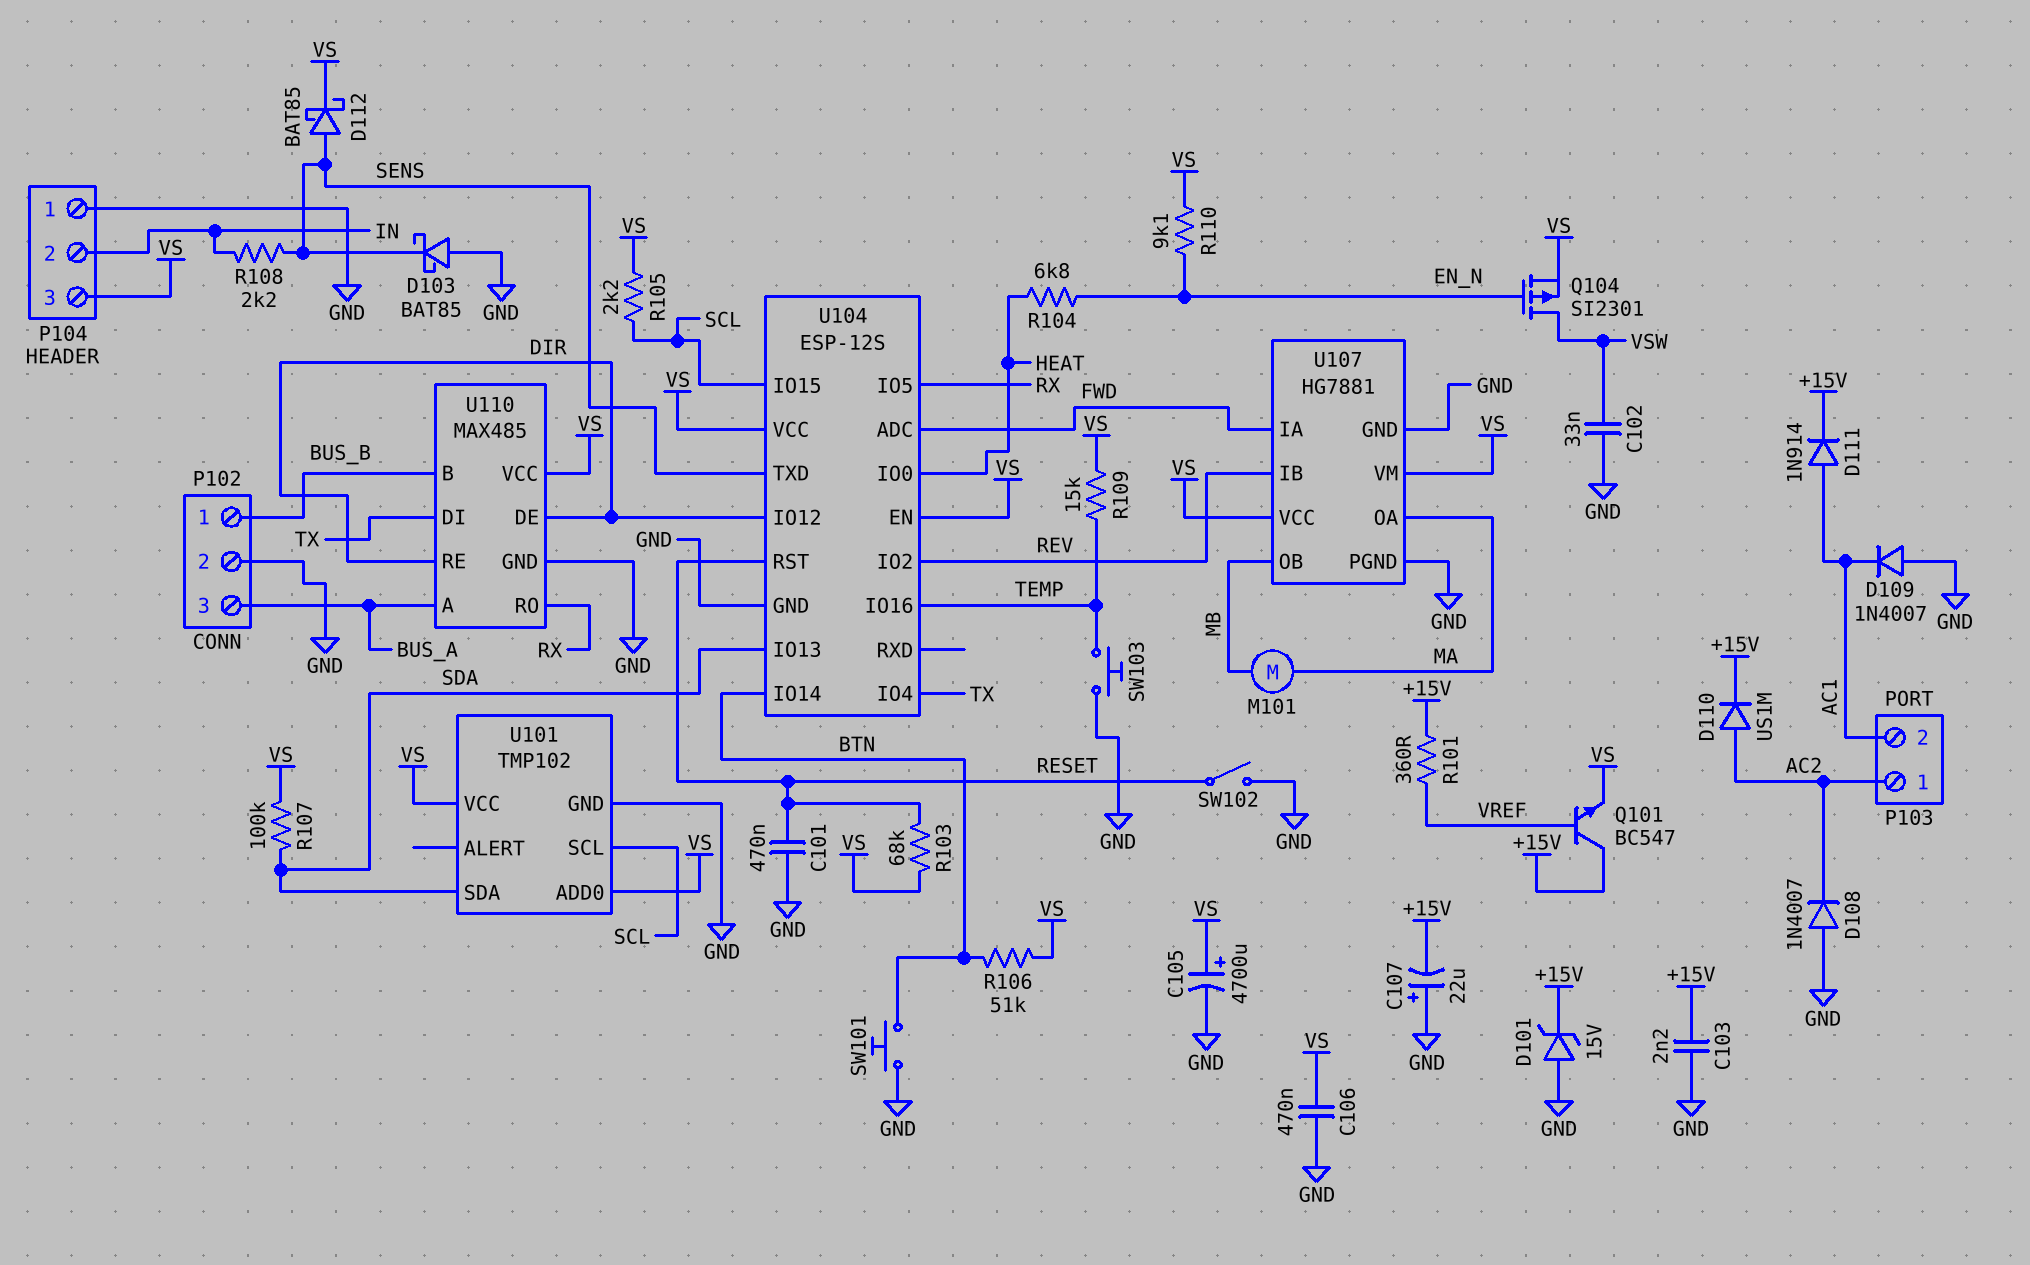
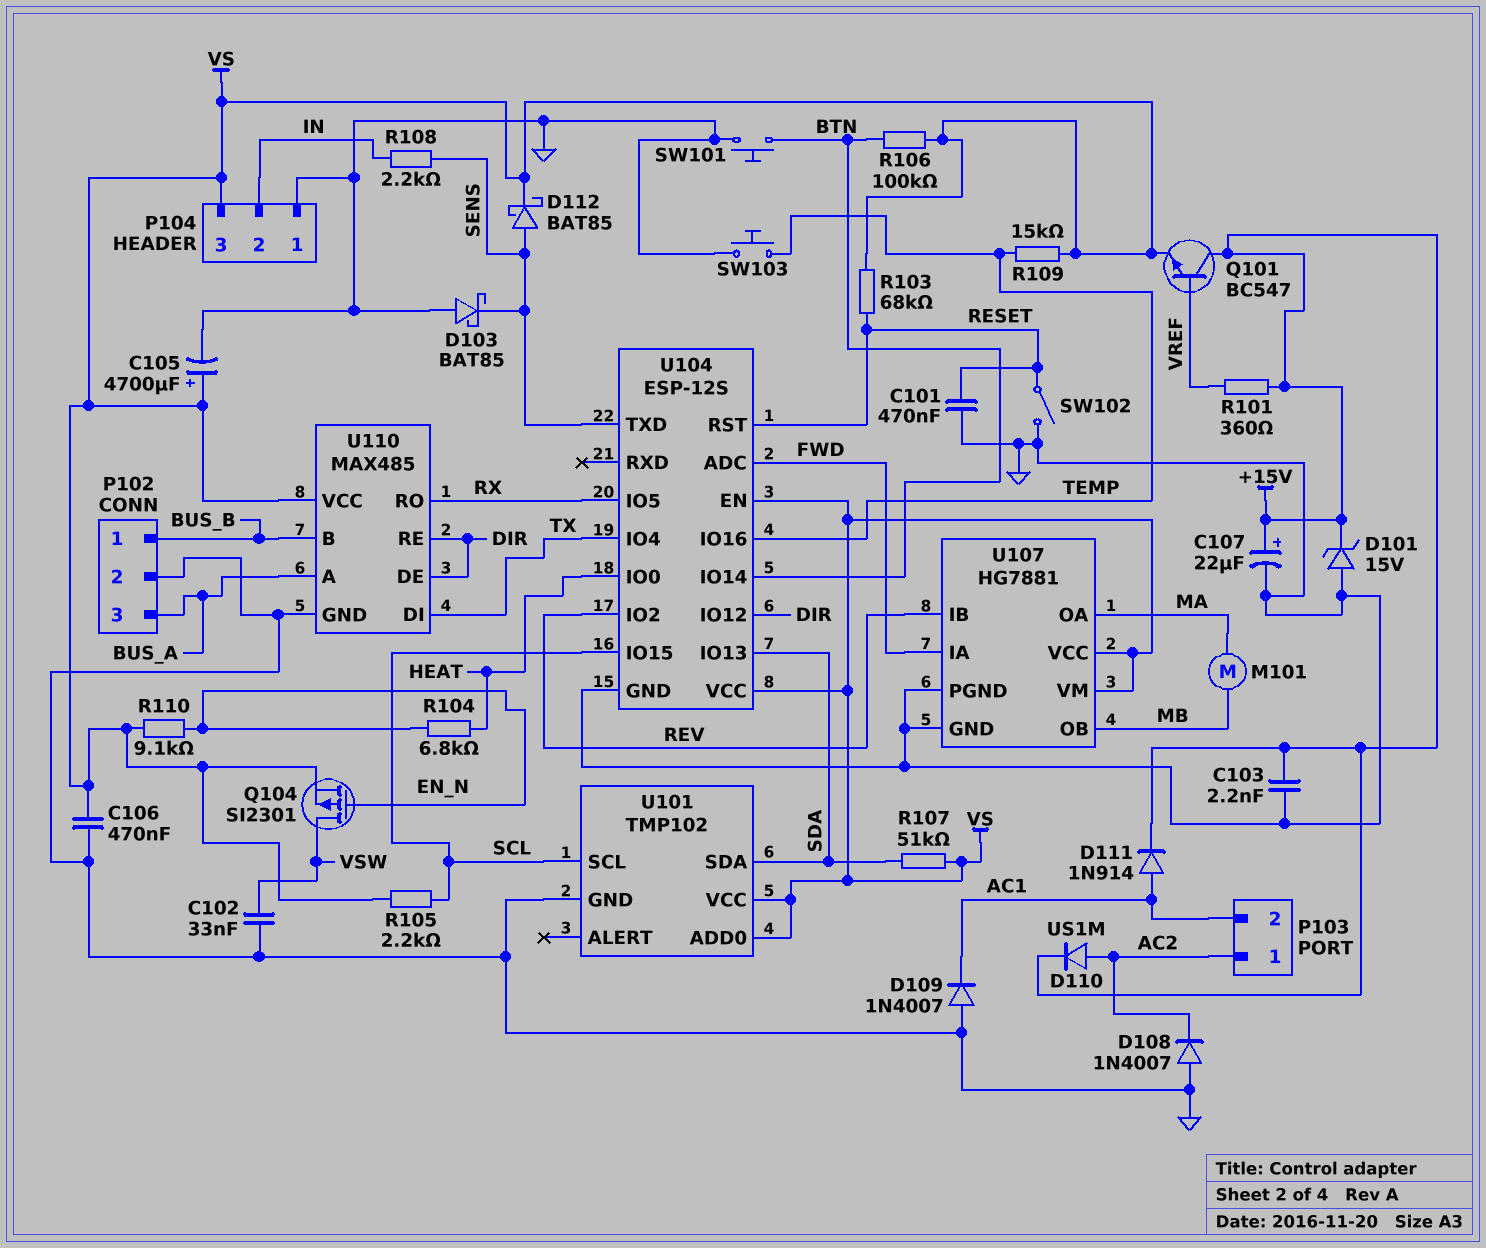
C107: 22uF (plus GND, minus +15V) -> 22uF (plus +15V, minus GND)
R106: 51k (BTN, VS) -> 100k (BTN, VS)
R107: 100k (SDA, VS) -> 51k (SDA, VS)

